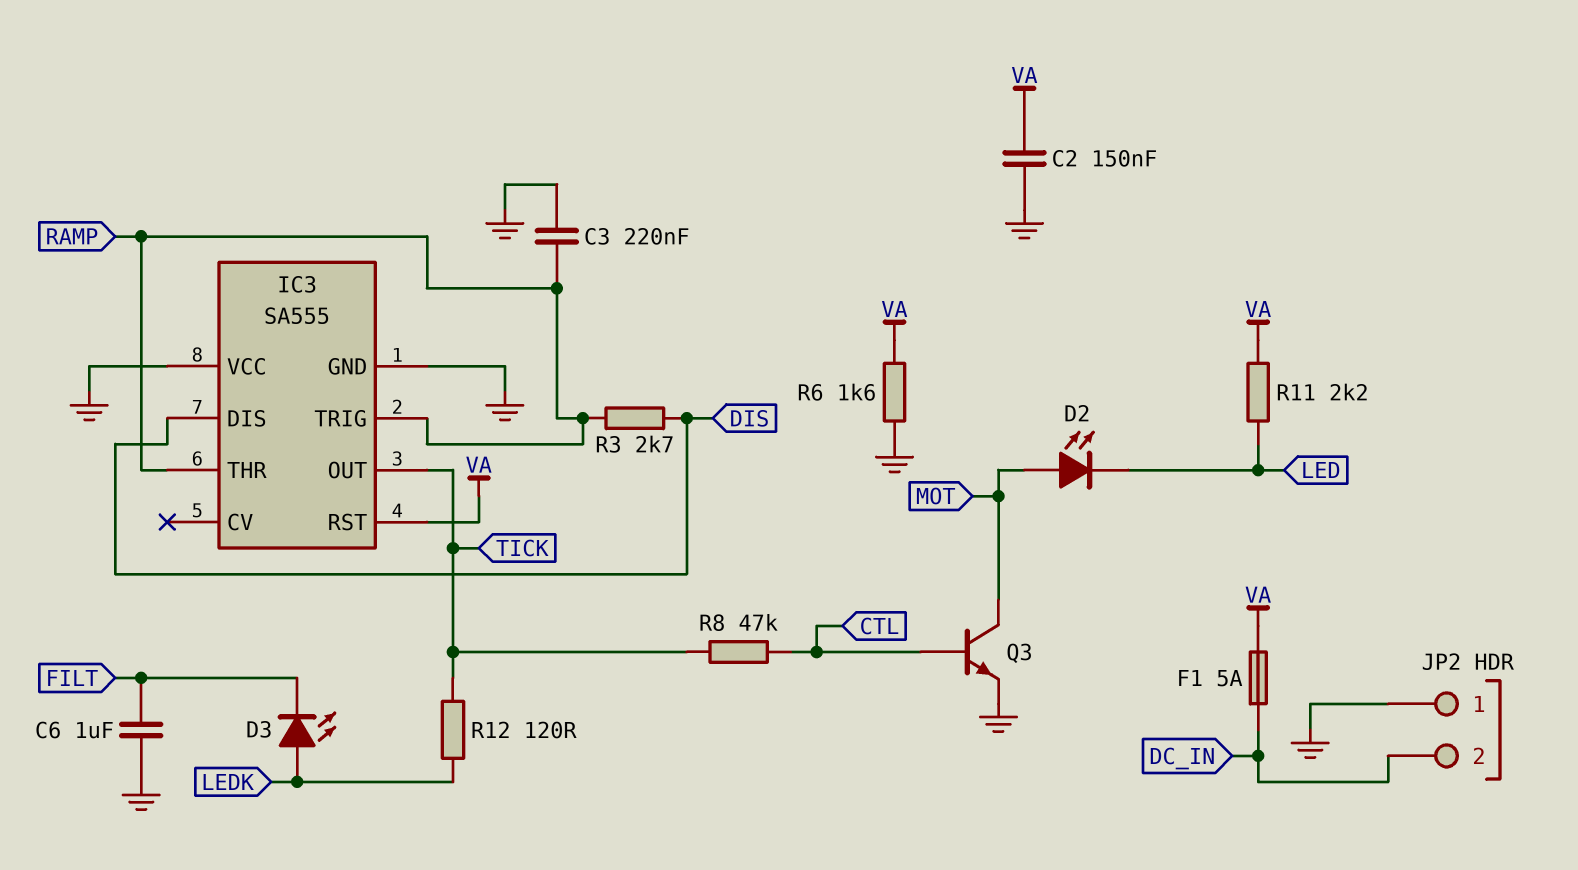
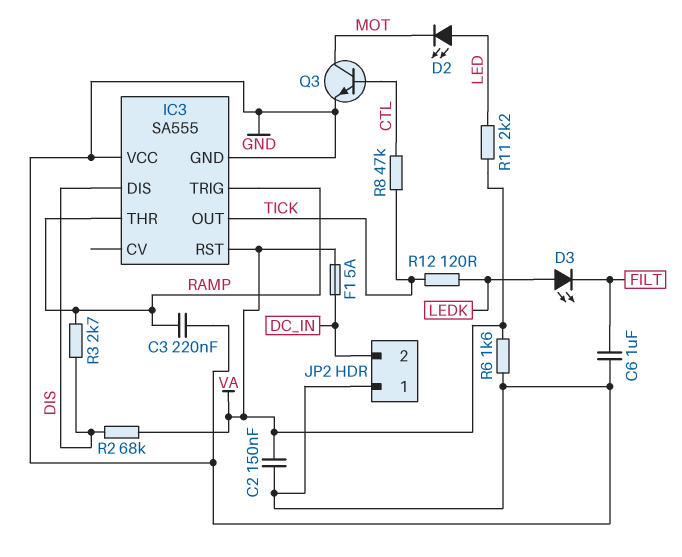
D2: LED (A MOT, K LED) -> LED (A LED, K MOT)
R2: none -> 68k (DIS, VA)

